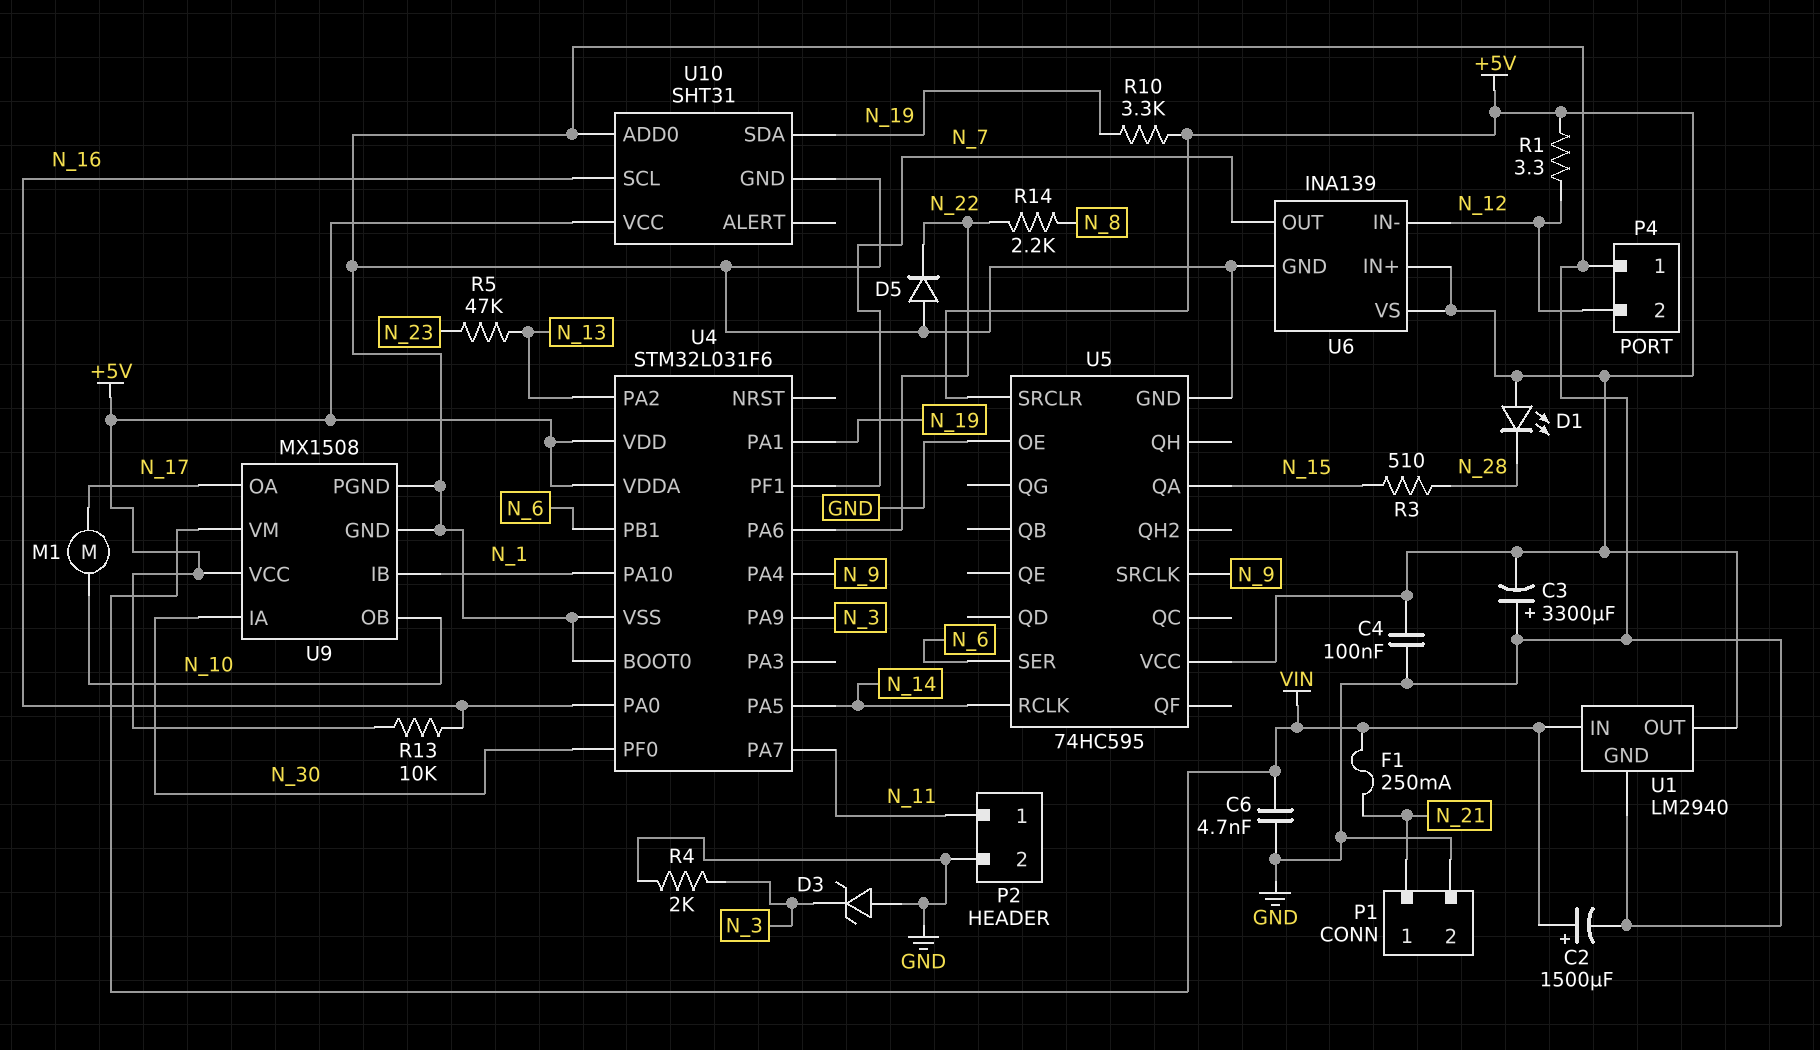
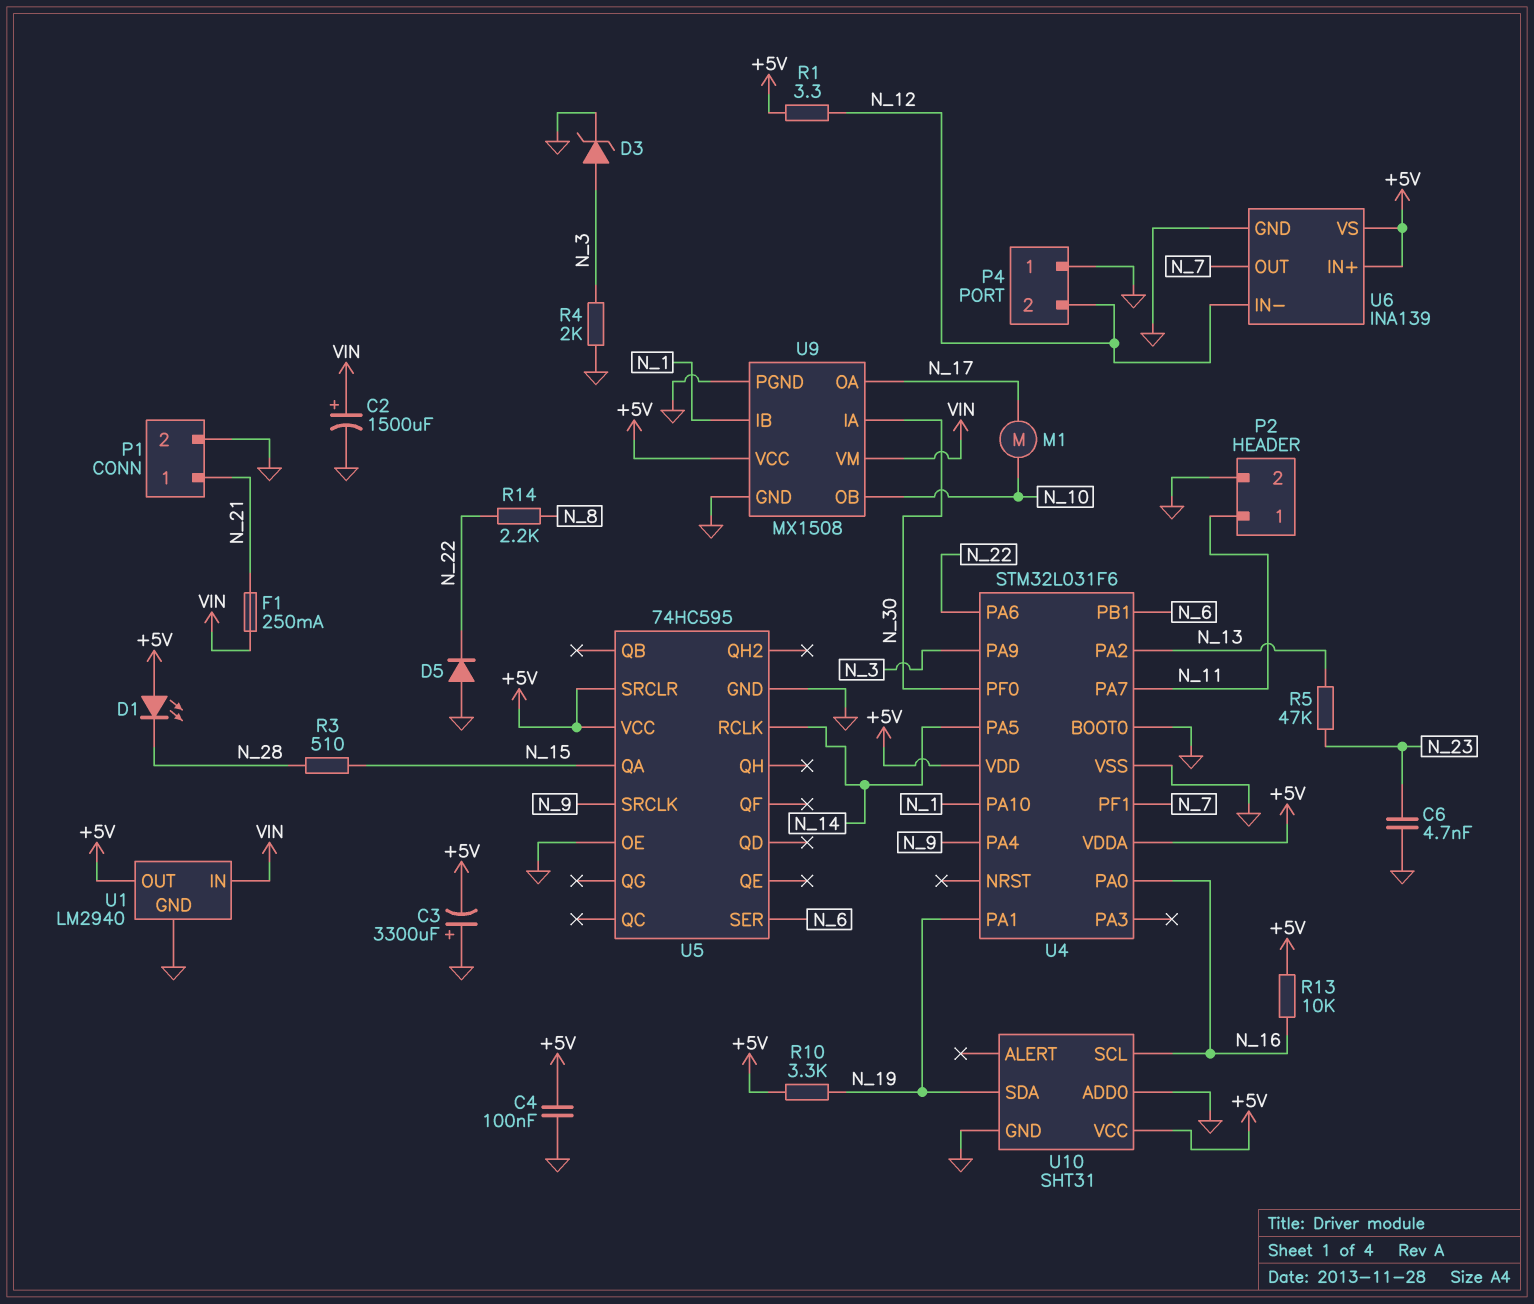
C6: 4.7nF (GND, VIN) -> 4.7nF (GND, N_23)
D3: zener (A GND, K N_3) -> zener (A N_3, K GND)

